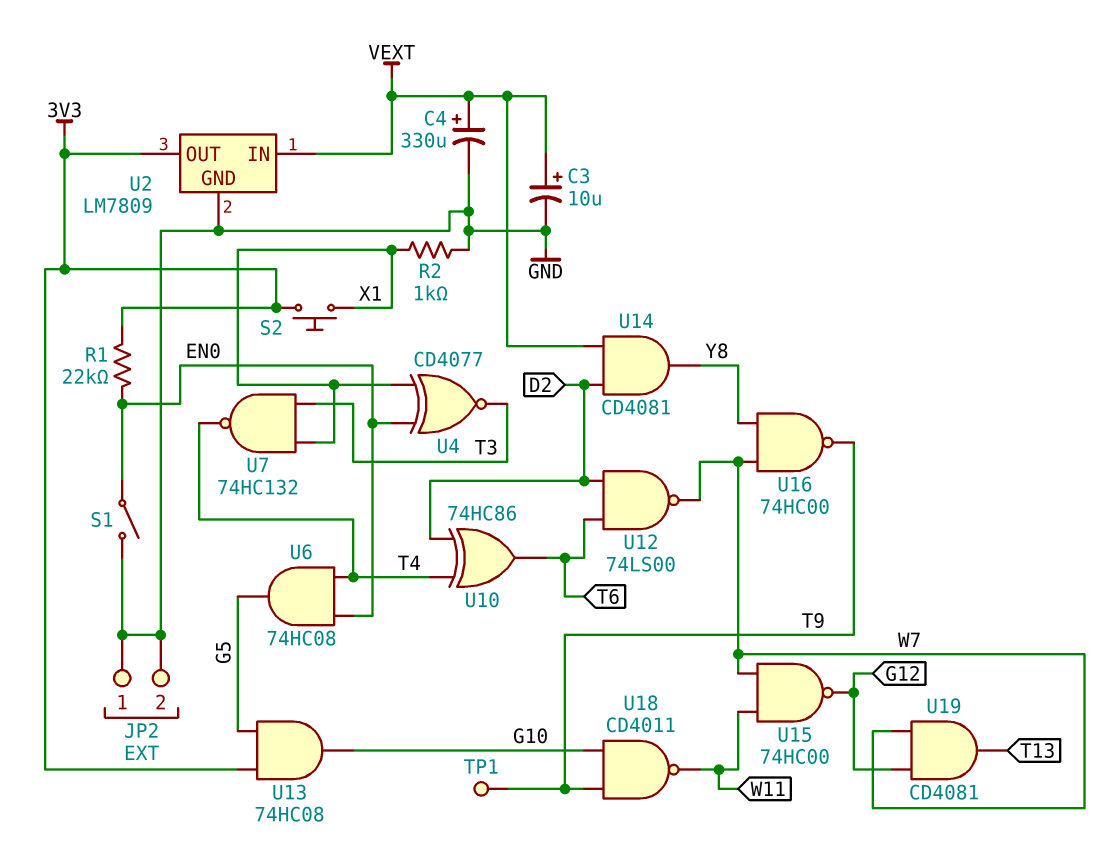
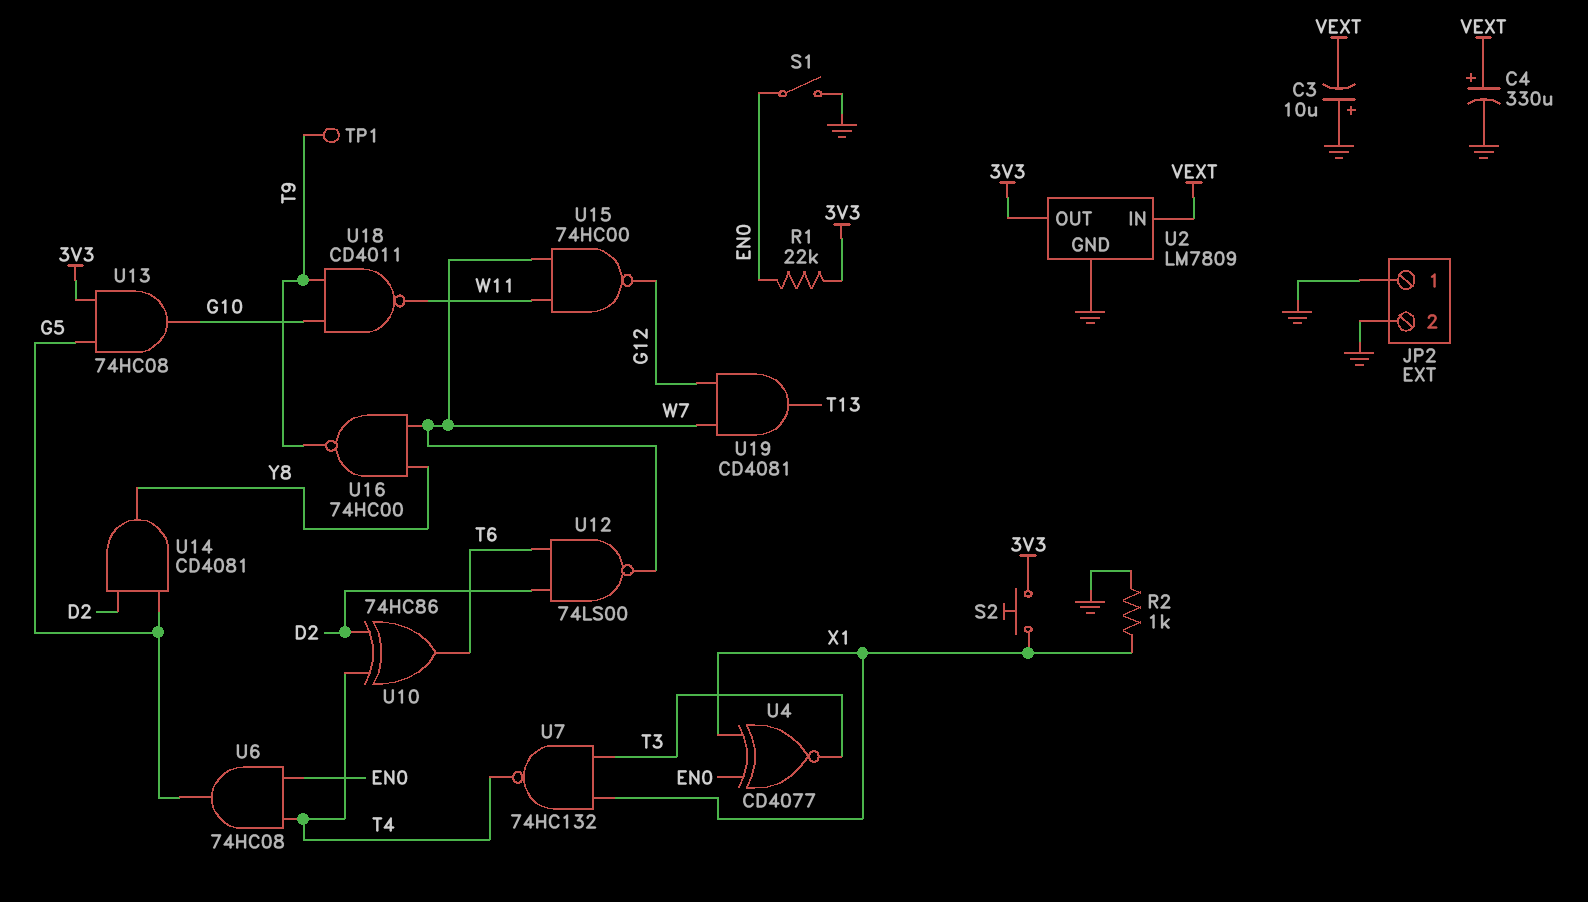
C3: 10uF (plus VEXT, minus GND) -> 10uF (plus GND, minus VEXT)
U14: AND CD4081 (in D2, in VEXT, out Y8) -> AND CD4081 (in D2, in G5, out Y8)

